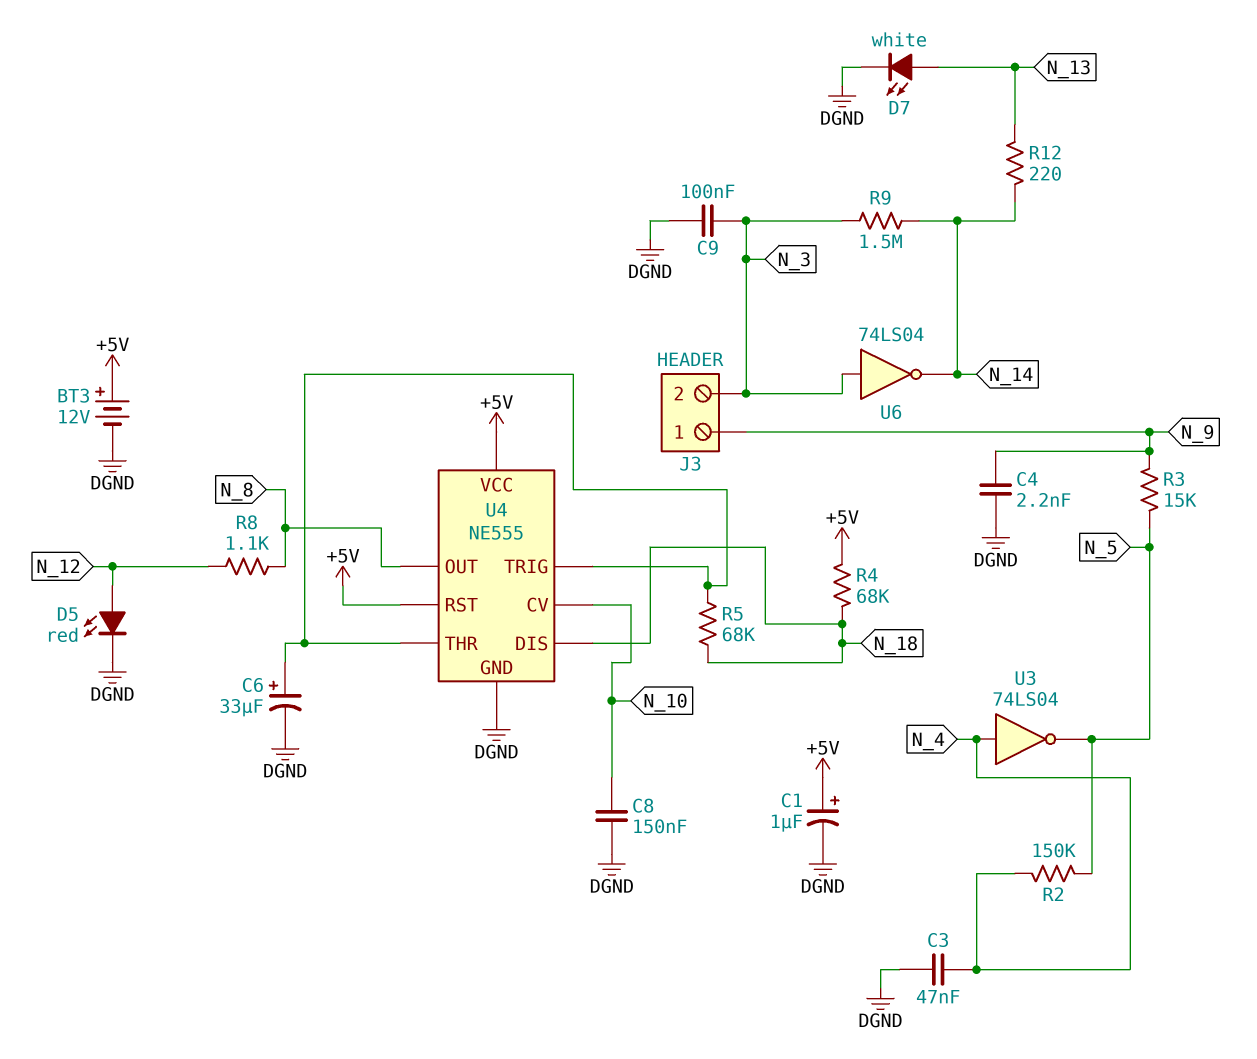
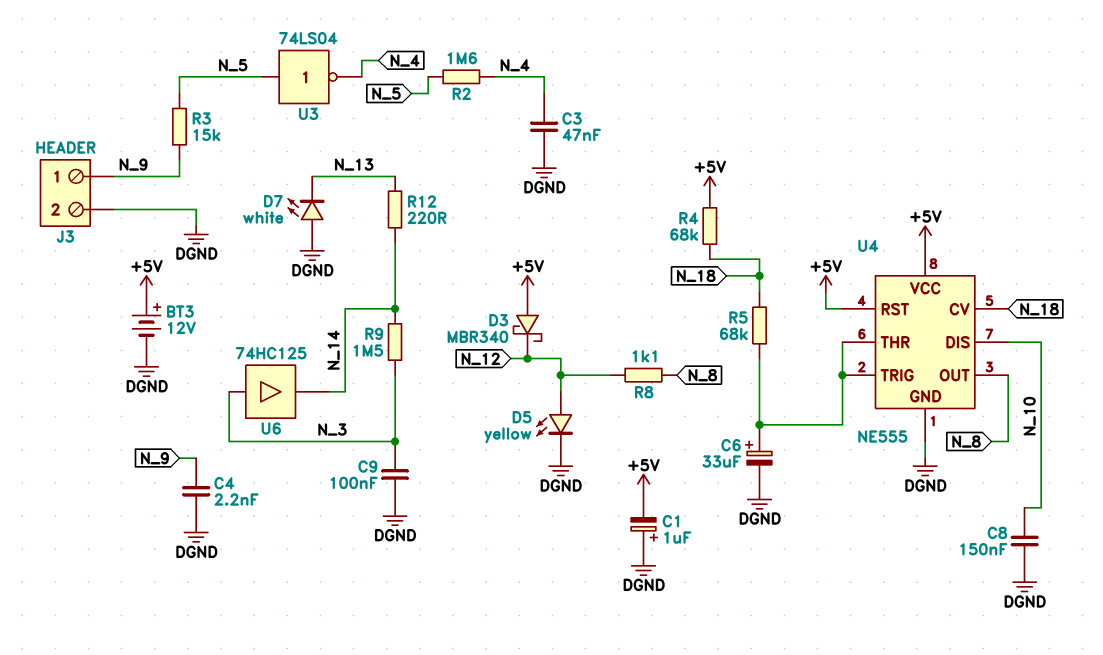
C1: 1uF (plus +5V, minus DGND) -> 1uF (plus DGND, minus +5V)
D3: none -> schottky MBR340 (A +5V, K N_12)
D5: LED red (A N_12, K DGND) -> LED yellow (A N_12, K DGND)
D7: LED white (A N_13, K DGND) -> LED white (A DGND, K N_13)
J3 pin 2: N_3 -> DGND
R2: 150k (N_4, N_5) -> 1.6M (N_4, N_5)
U3: NOT 74LS04 (in N_4, out N_5) -> NOT 74LS04 (in N_5, out N_4)
U4 pin CV: N_10 -> N_18
U4 pin DIS: N_18 -> N_10
U6: NOT 74LS04 (in N_3, out N_14) -> buffer 74HC125 (in N_3, out N_14)

